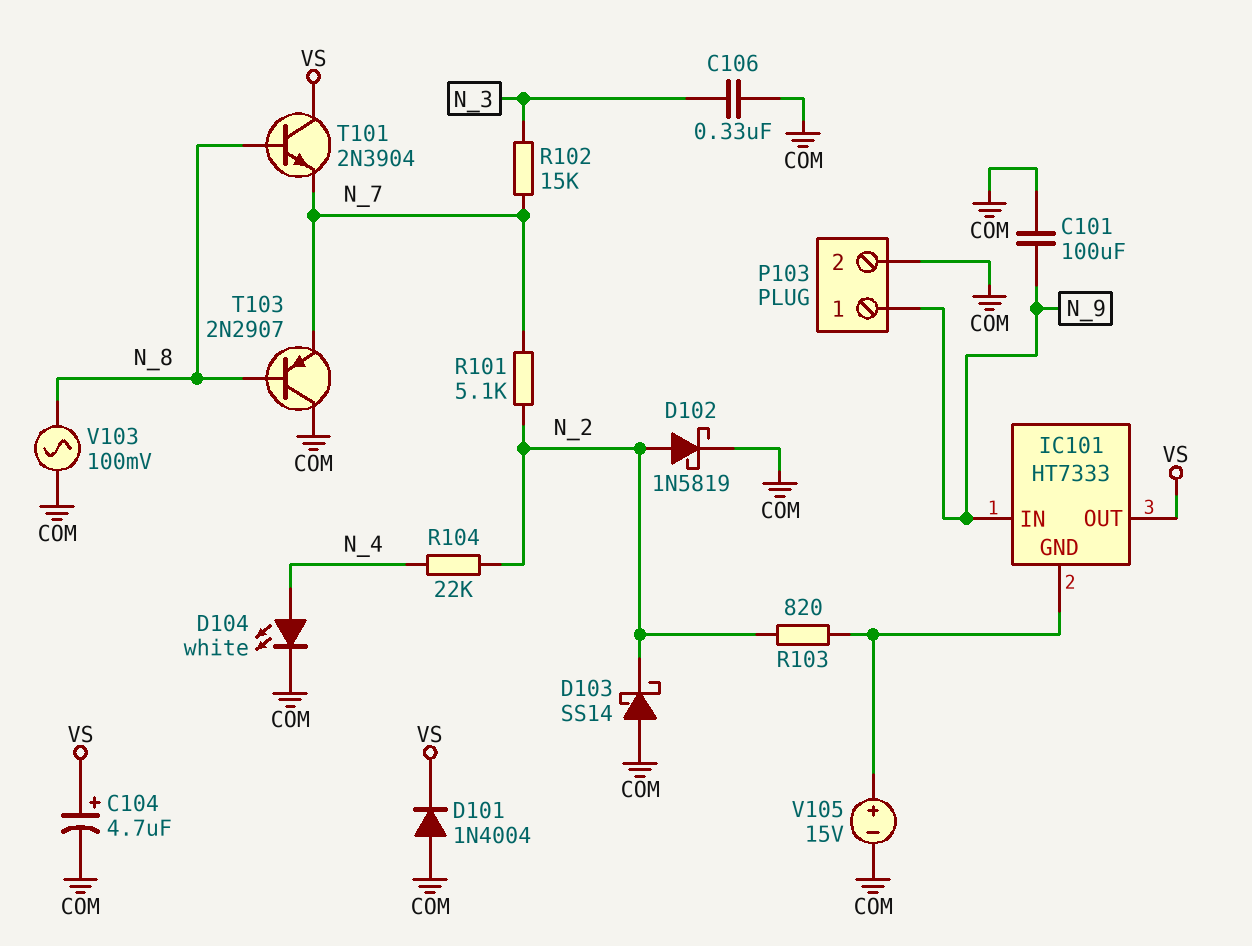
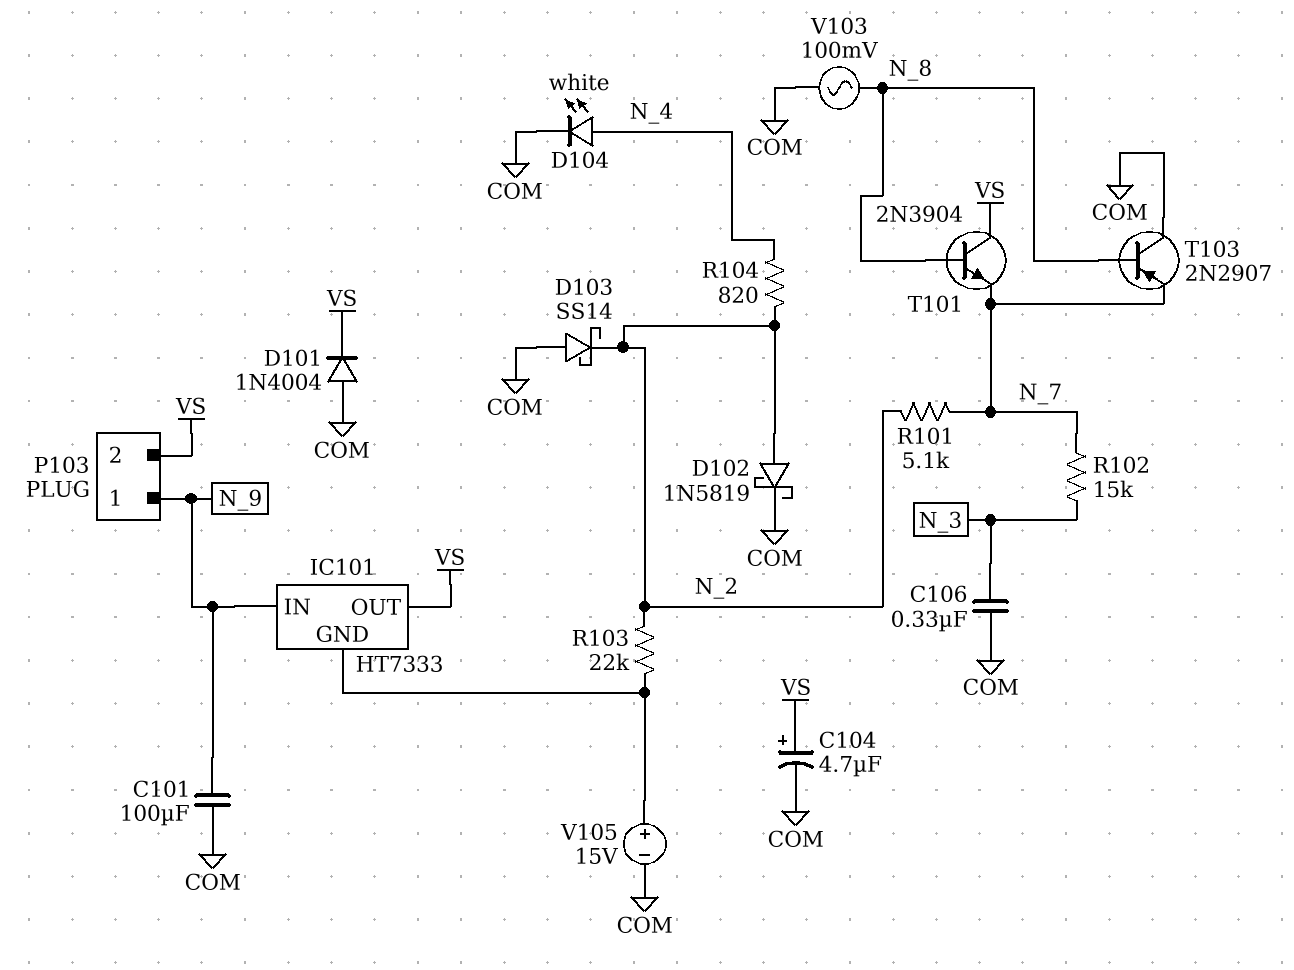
P103 pin 2: COM -> VS
R103: 820 (IC101/GND, N_2) -> 22k (IC101/GND, N_2)
R104: 22k (N_2, N_4) -> 820 (N_2, N_4)

